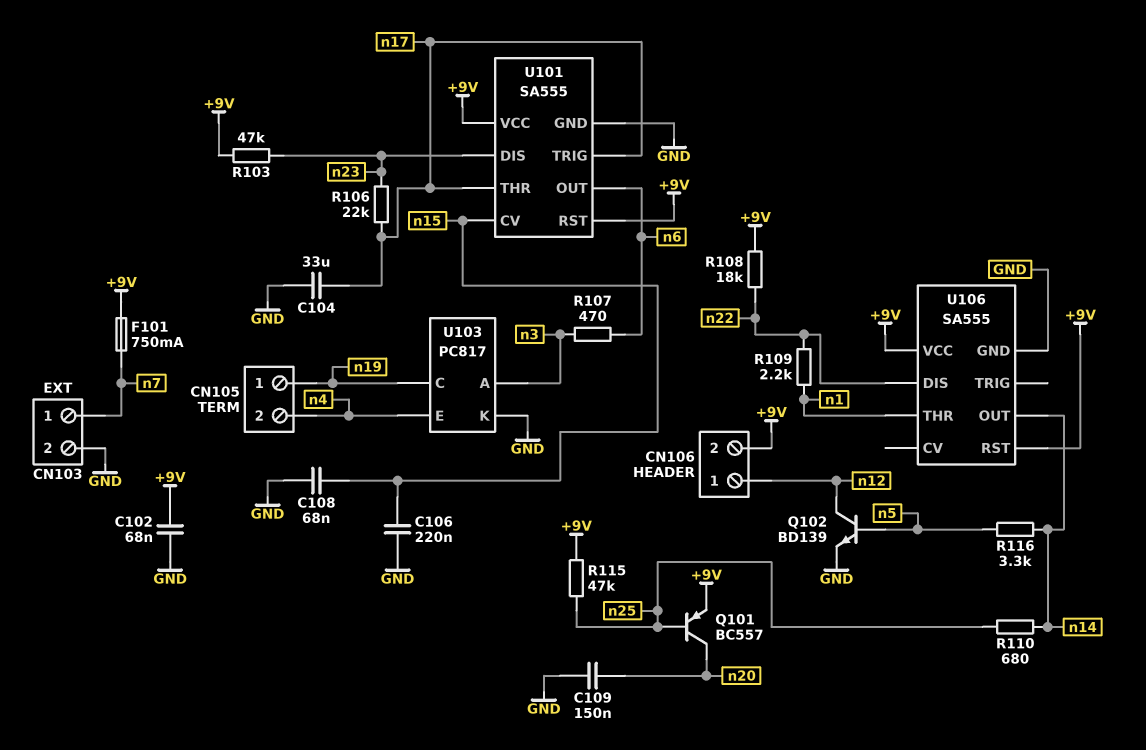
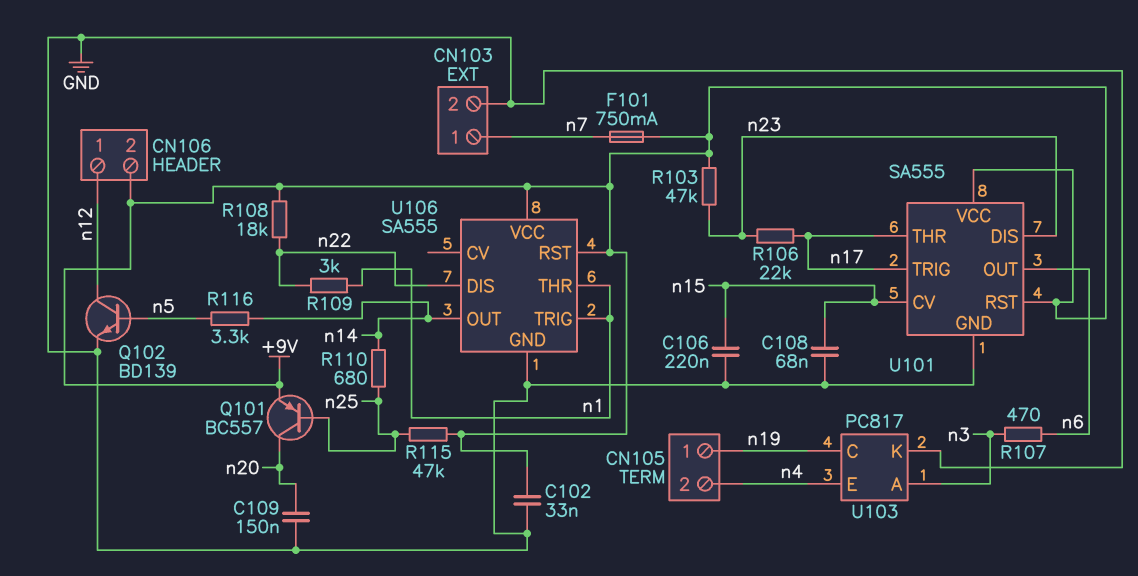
C102: 68nF (+9V, GND) -> 33nF (+9V, GND)
C104: 33uF (GND, n17) -> none
R109: 2.2k (n1, n22) -> 3k (n1, n22)
U106 pin TRIG: none -> n1

